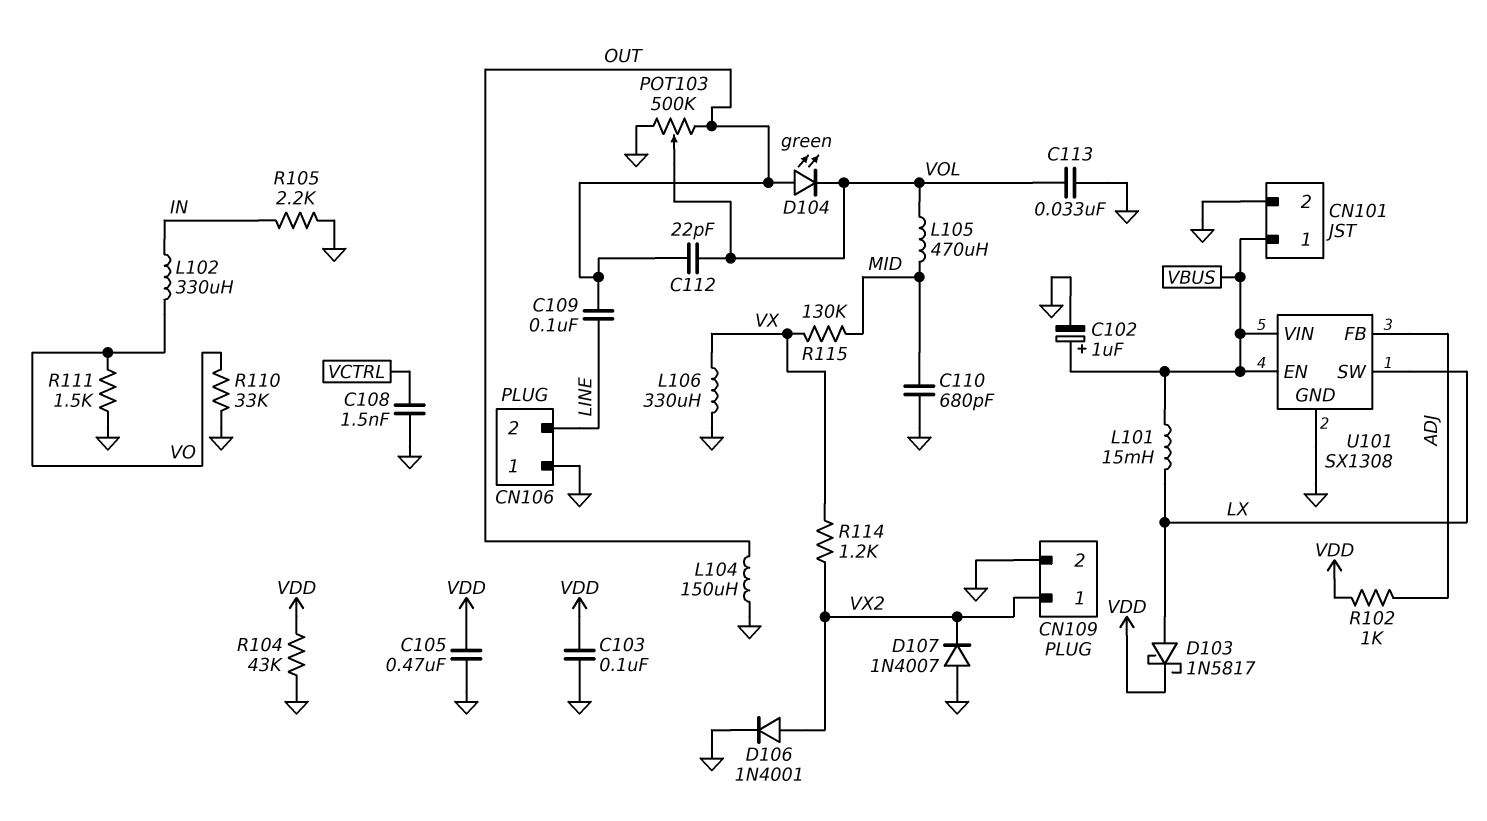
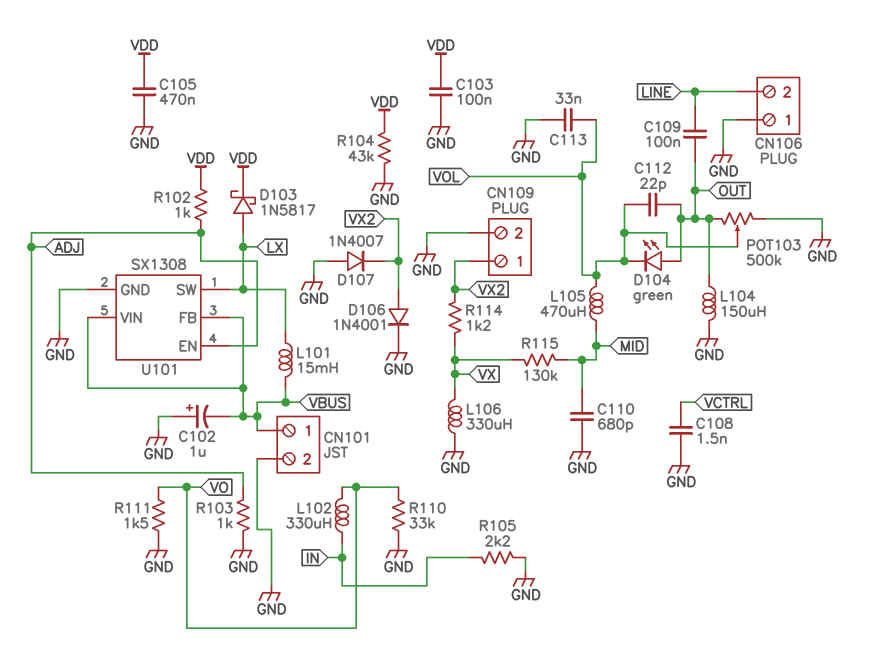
C102: 1uF (plus VBUS, minus GND) -> 1uF (plus GND, minus VBUS)
R103: none -> 1k (ADJ, GND)
U101 pin EN: VBUS -> ADJ
U101 pin FB: ADJ -> VBUS

